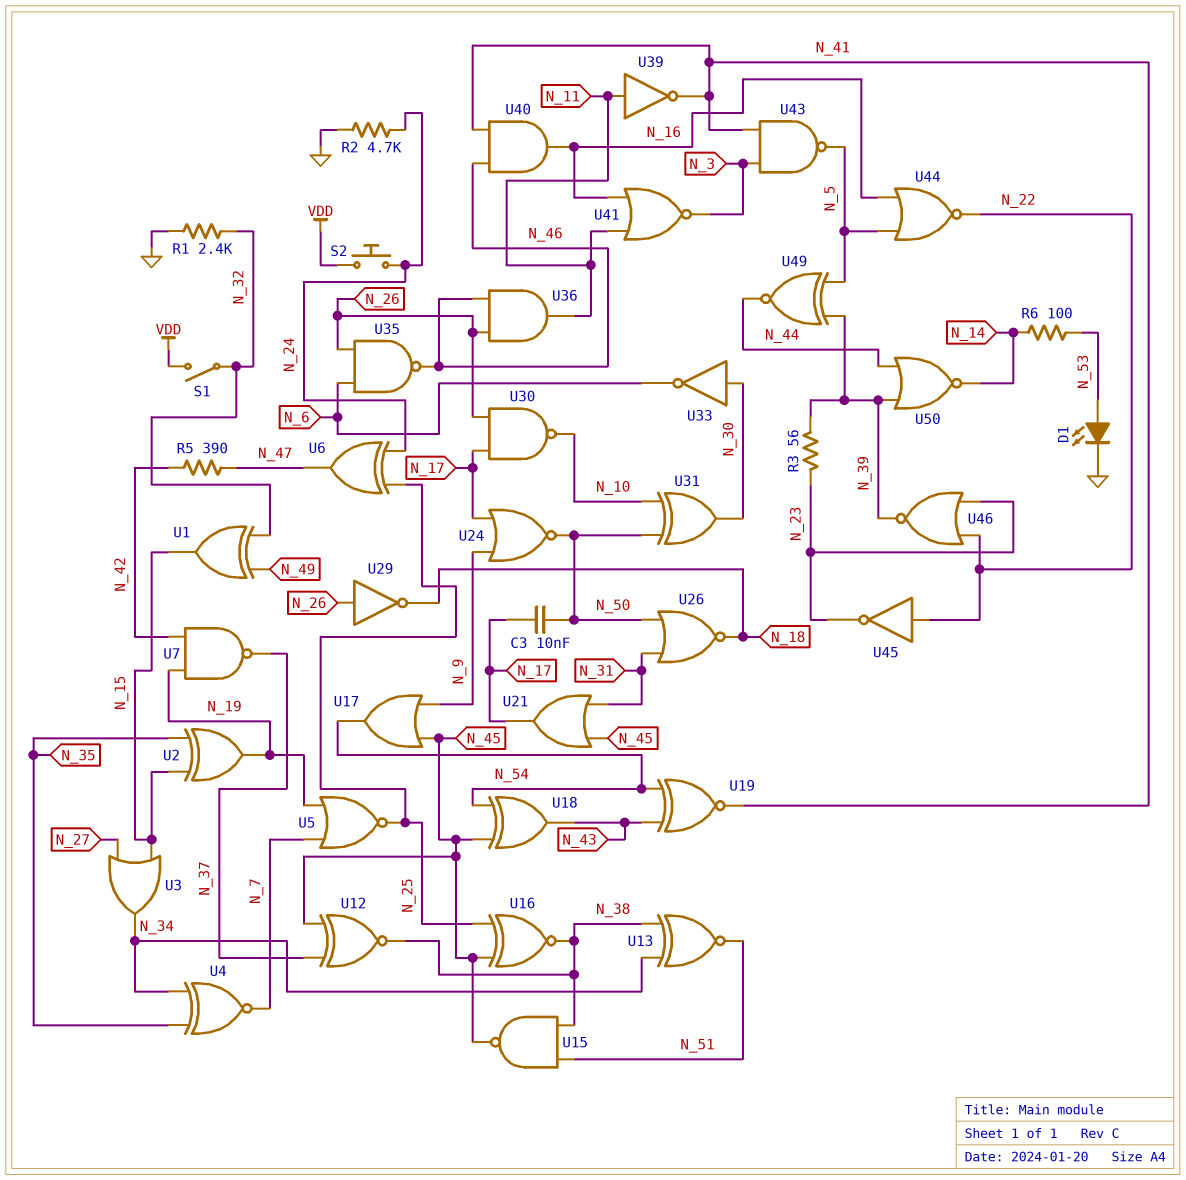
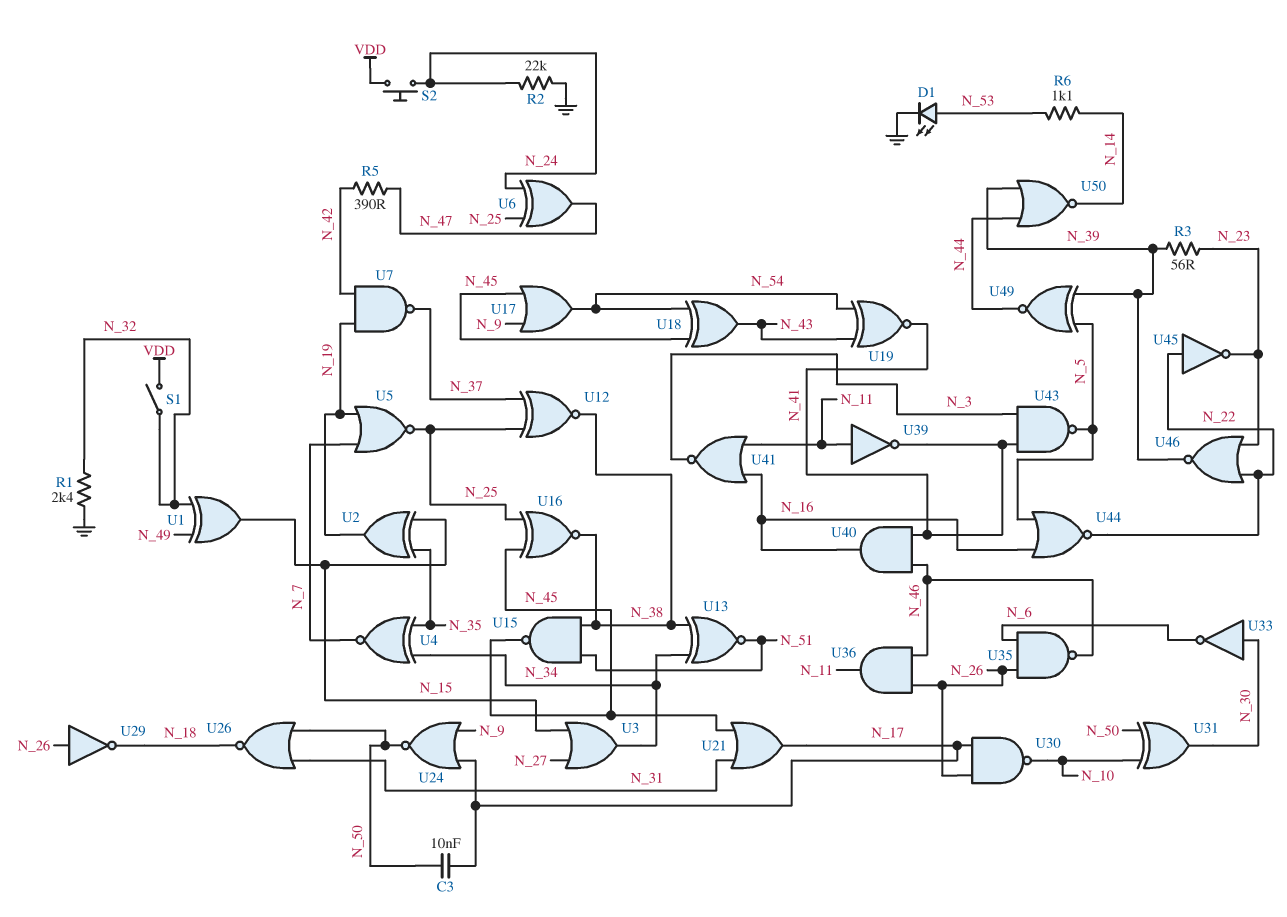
R2: 4.7k (GND, N_24) -> 22k (GND, N_24)
R6: 100 (N_14, N_53) -> 1.1k (N_14, N_53)
U12: XNOR (in N_37, in N_45, out N_38) -> XNOR (in N_25, in N_37, out N_38)

